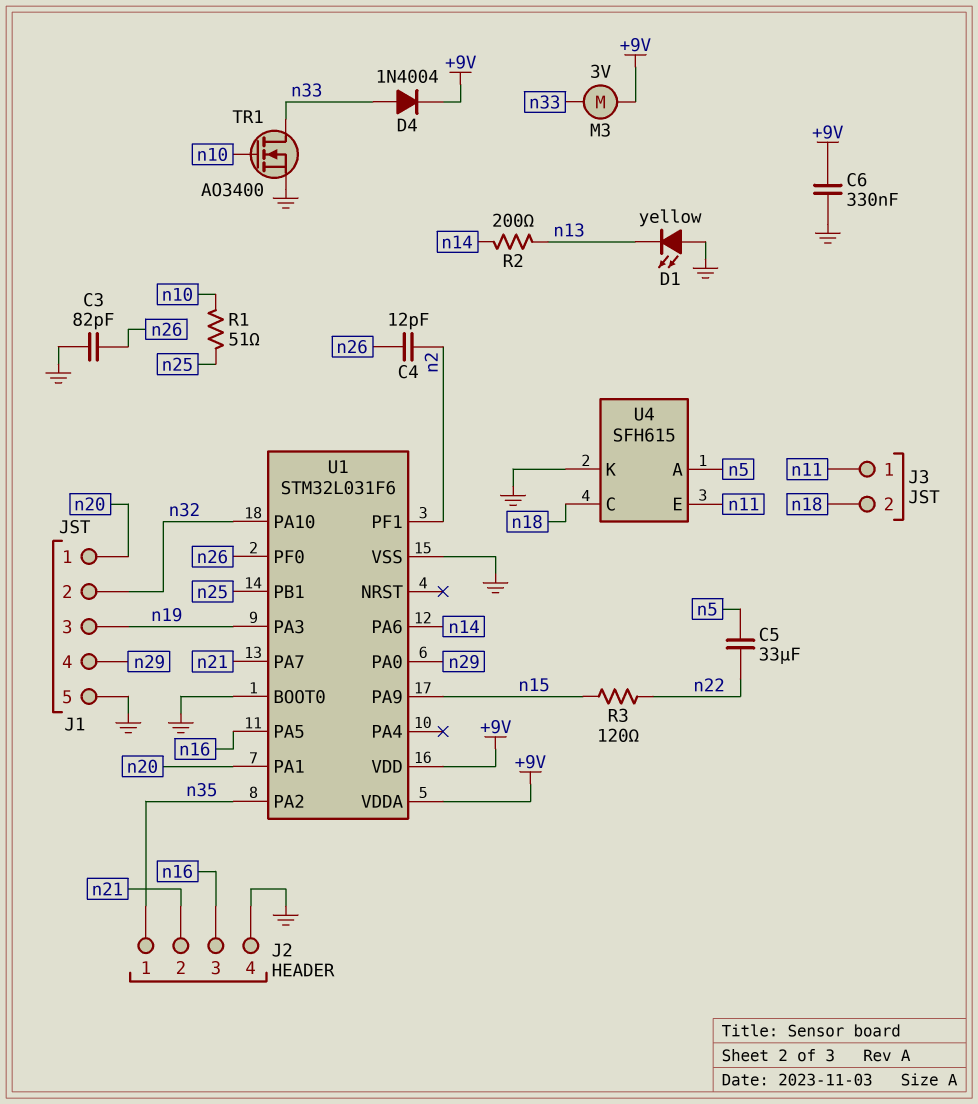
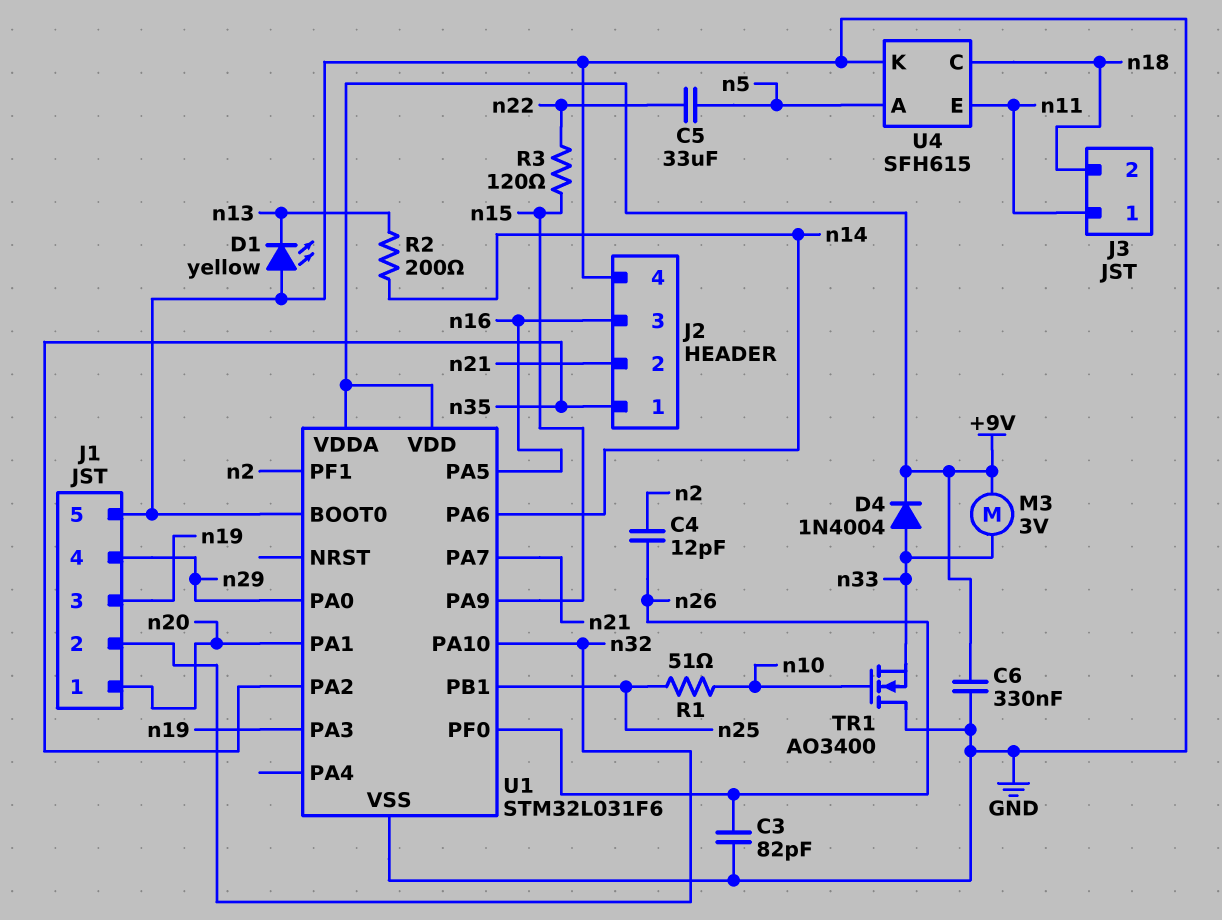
TR1: NMOS AO3400 (G n10, D n33, S GND) -> NMOS AO3400 (G n10, D GND, S n33)

